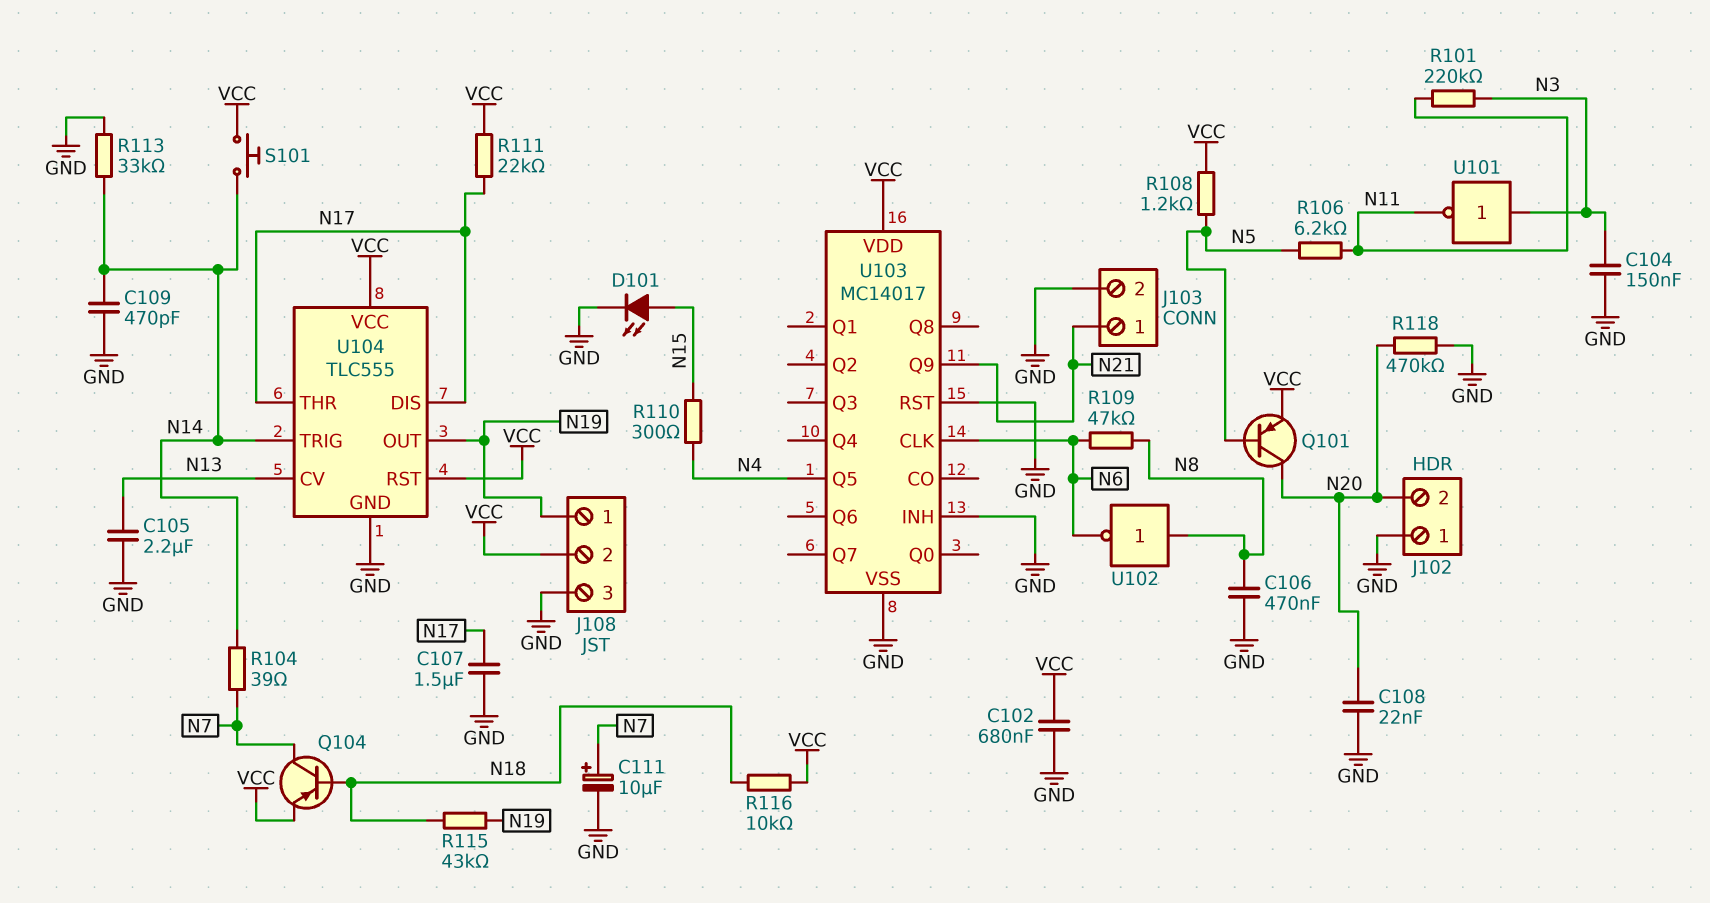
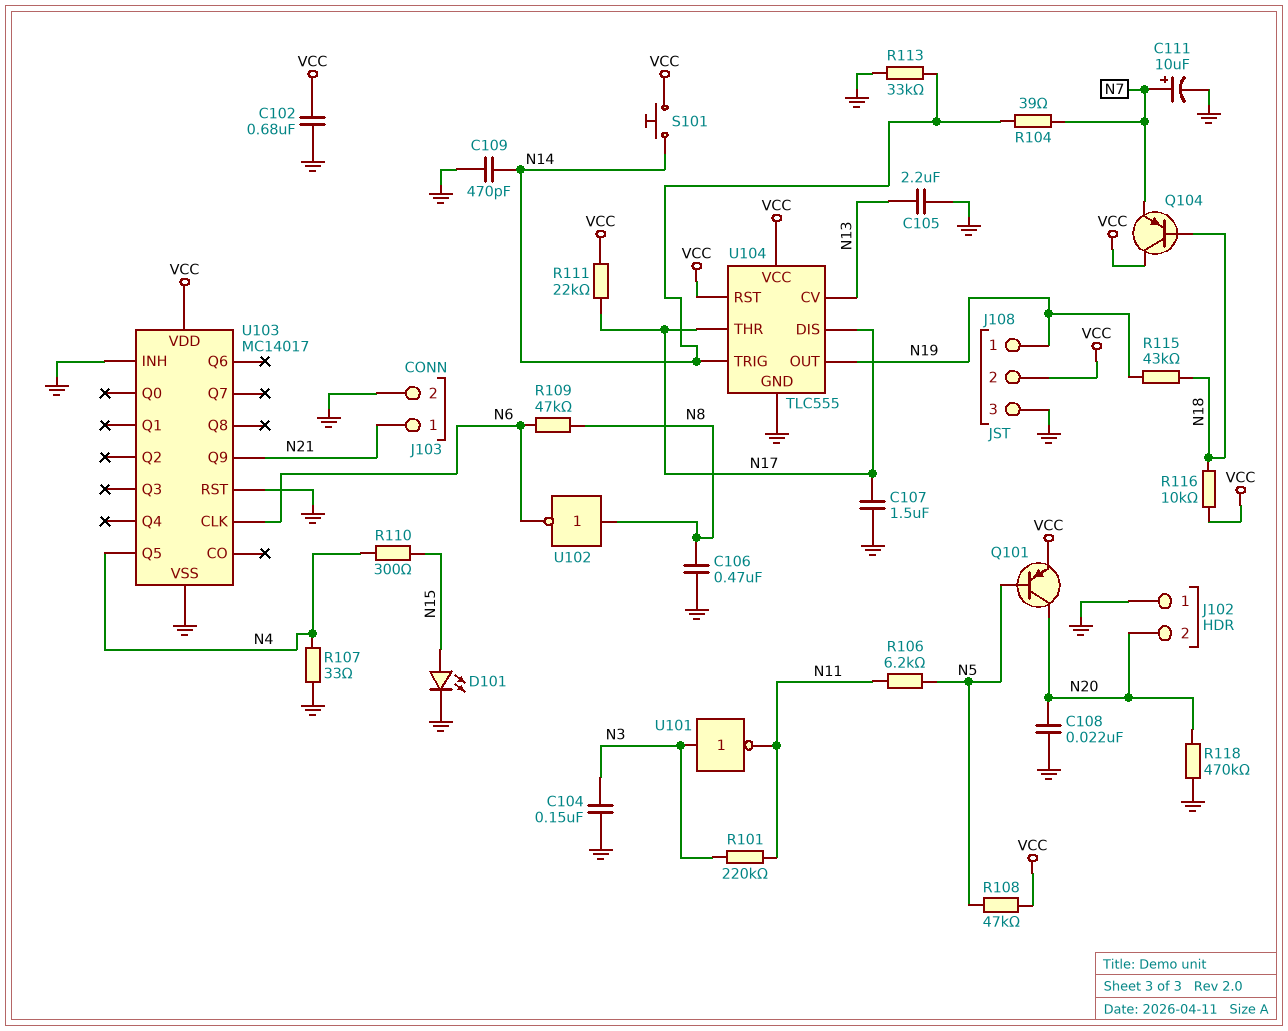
Q104: PNP (B N18, C N7, E VCC) -> PNP (B N18, C VCC, E N7)
R107: none -> 33 (GND, N4)
R108: 1.2k (N5, VCC) -> 47k (N5, VCC)

